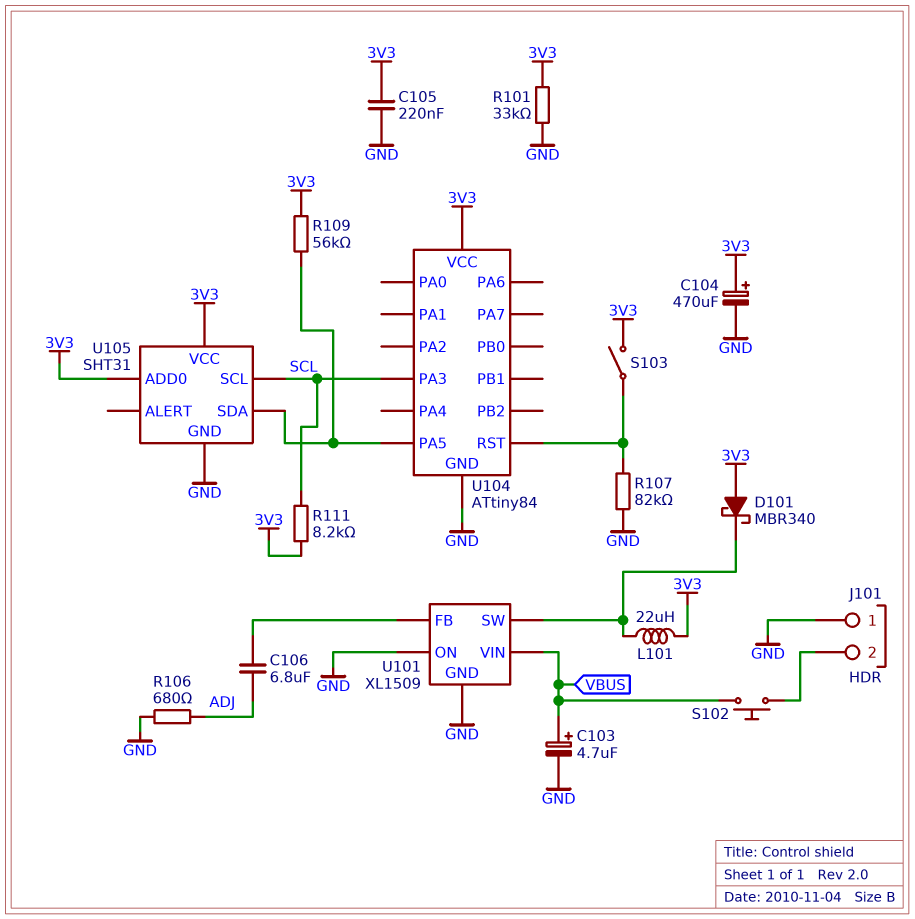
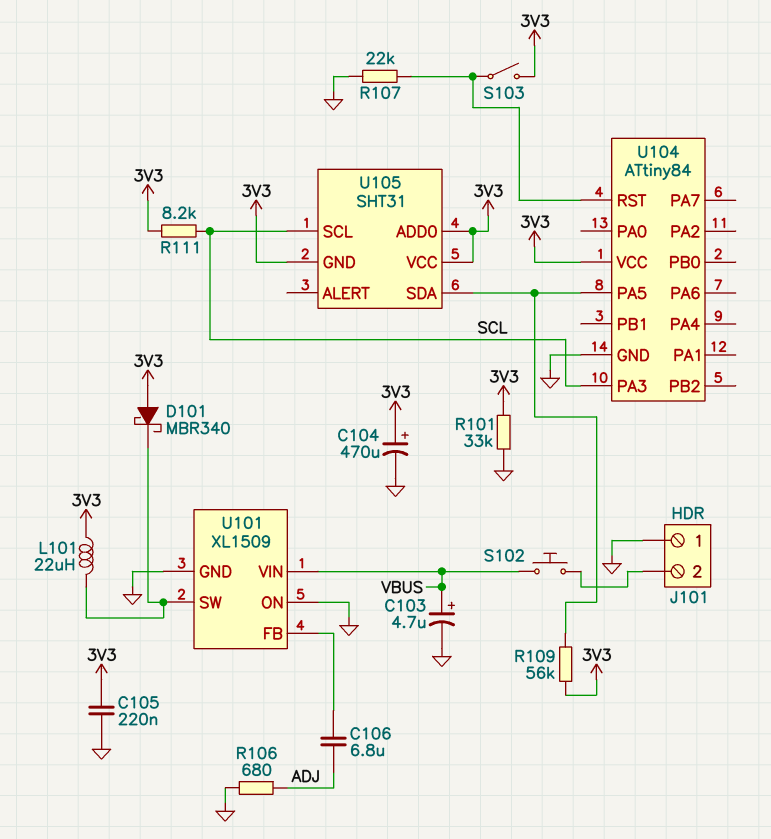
R107: 82k (GND, U104/RST) -> 22k (GND, U104/RST)
U105 pin GND: GND -> 3V3

